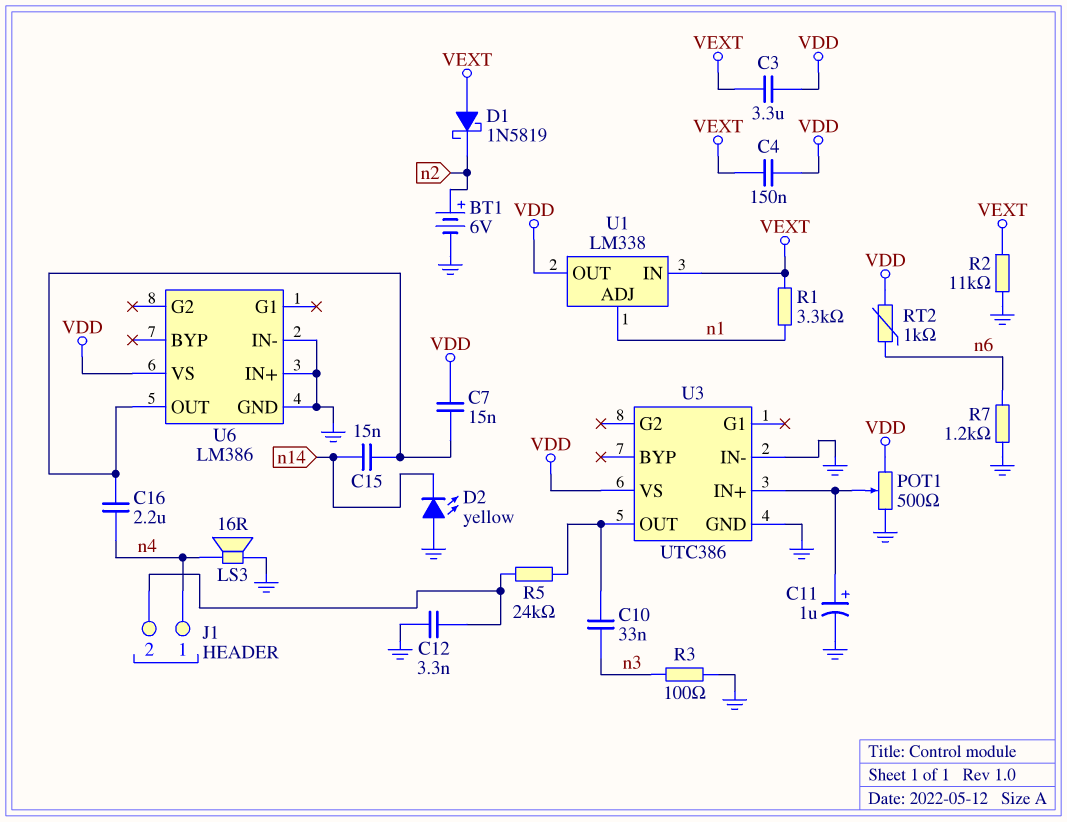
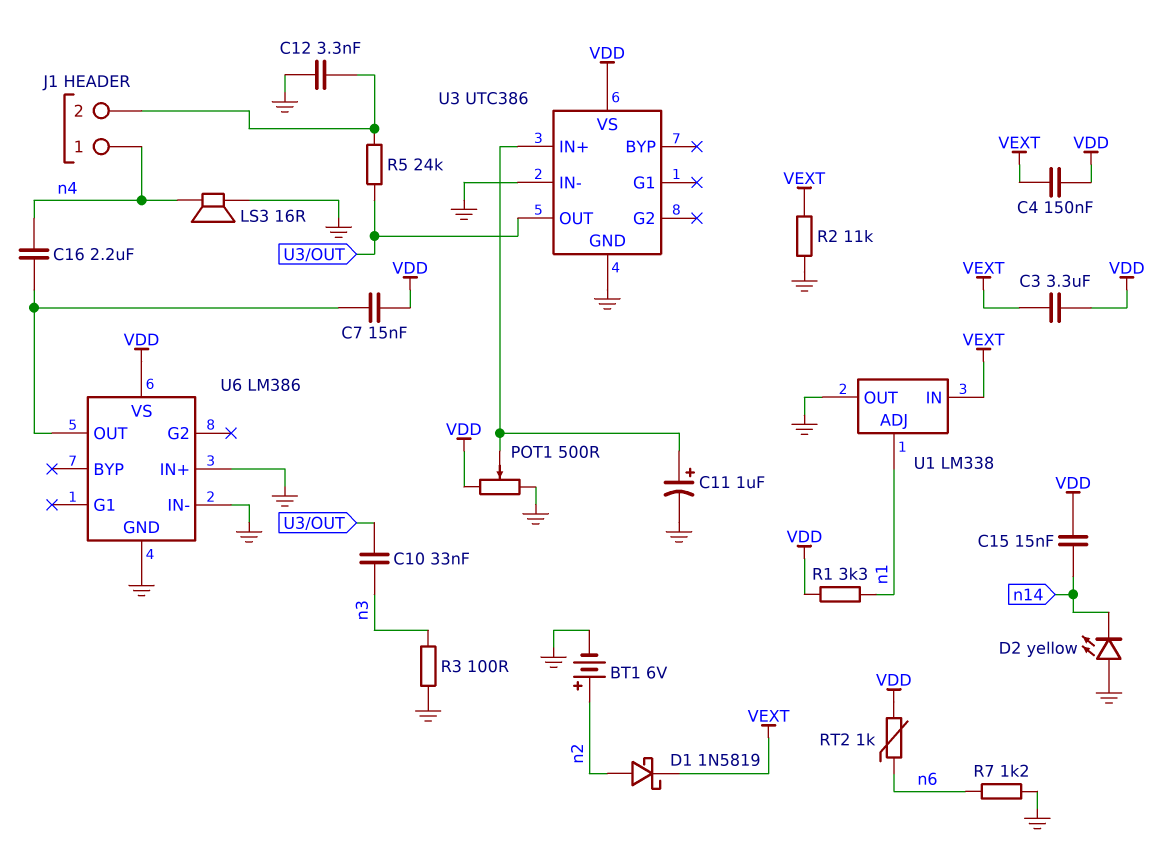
C15: 15nF (U6/OUT, n14) -> 15nF (VDD, n14)
D1: schottky 1N5819 (A VEXT, K n2) -> schottky 1N5819 (A n2, K VEXT)
R1: 3.3k (VEXT, n1) -> 3.3k (VDD, n1)
U1 pin OUT: VDD -> GND

